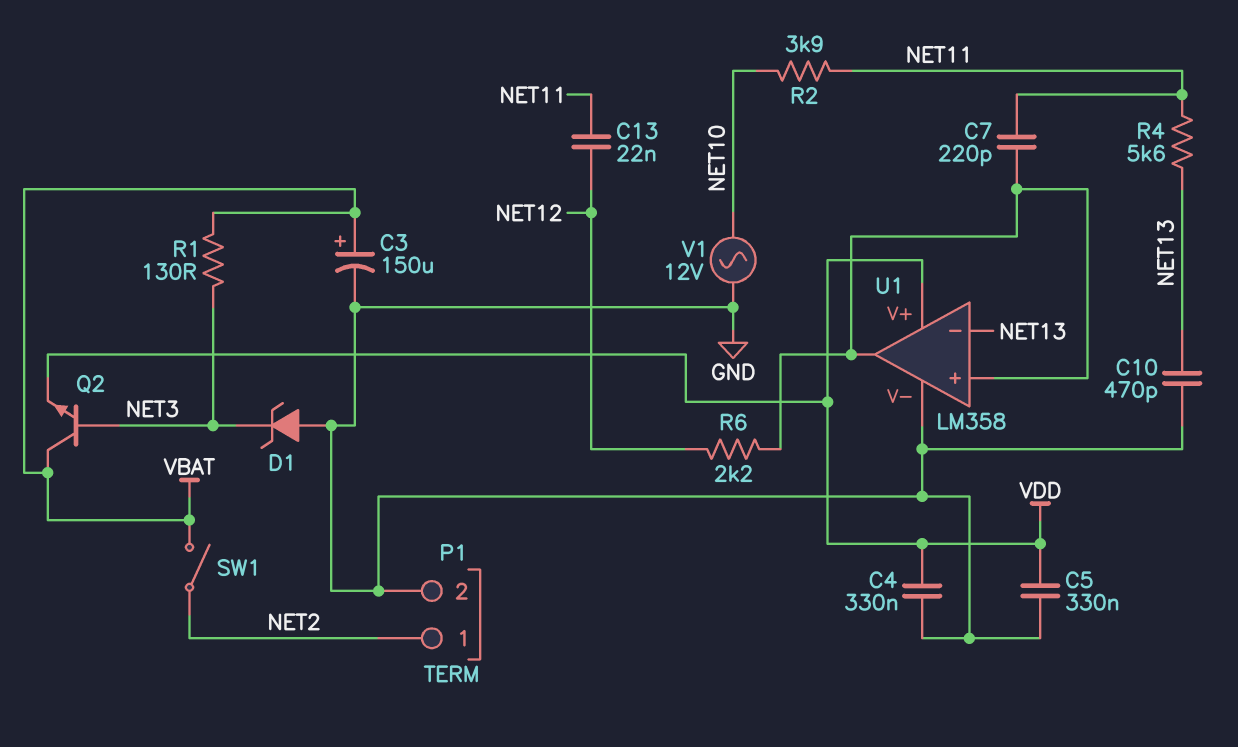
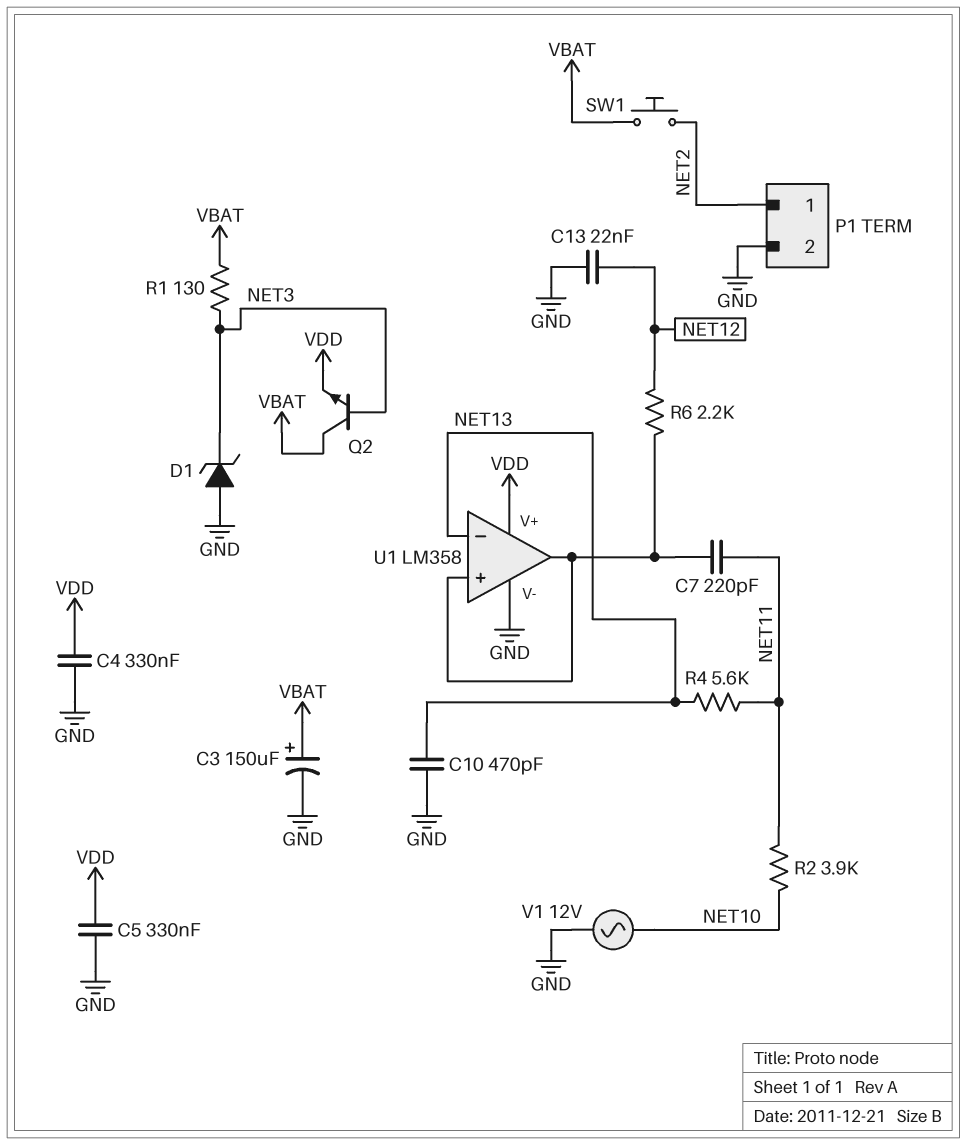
C13: 22nF (NET11, NET12) -> 22nF (GND, NET12)
SW1: switch (NET2, VBAT) -> button (NET2, VBAT)

